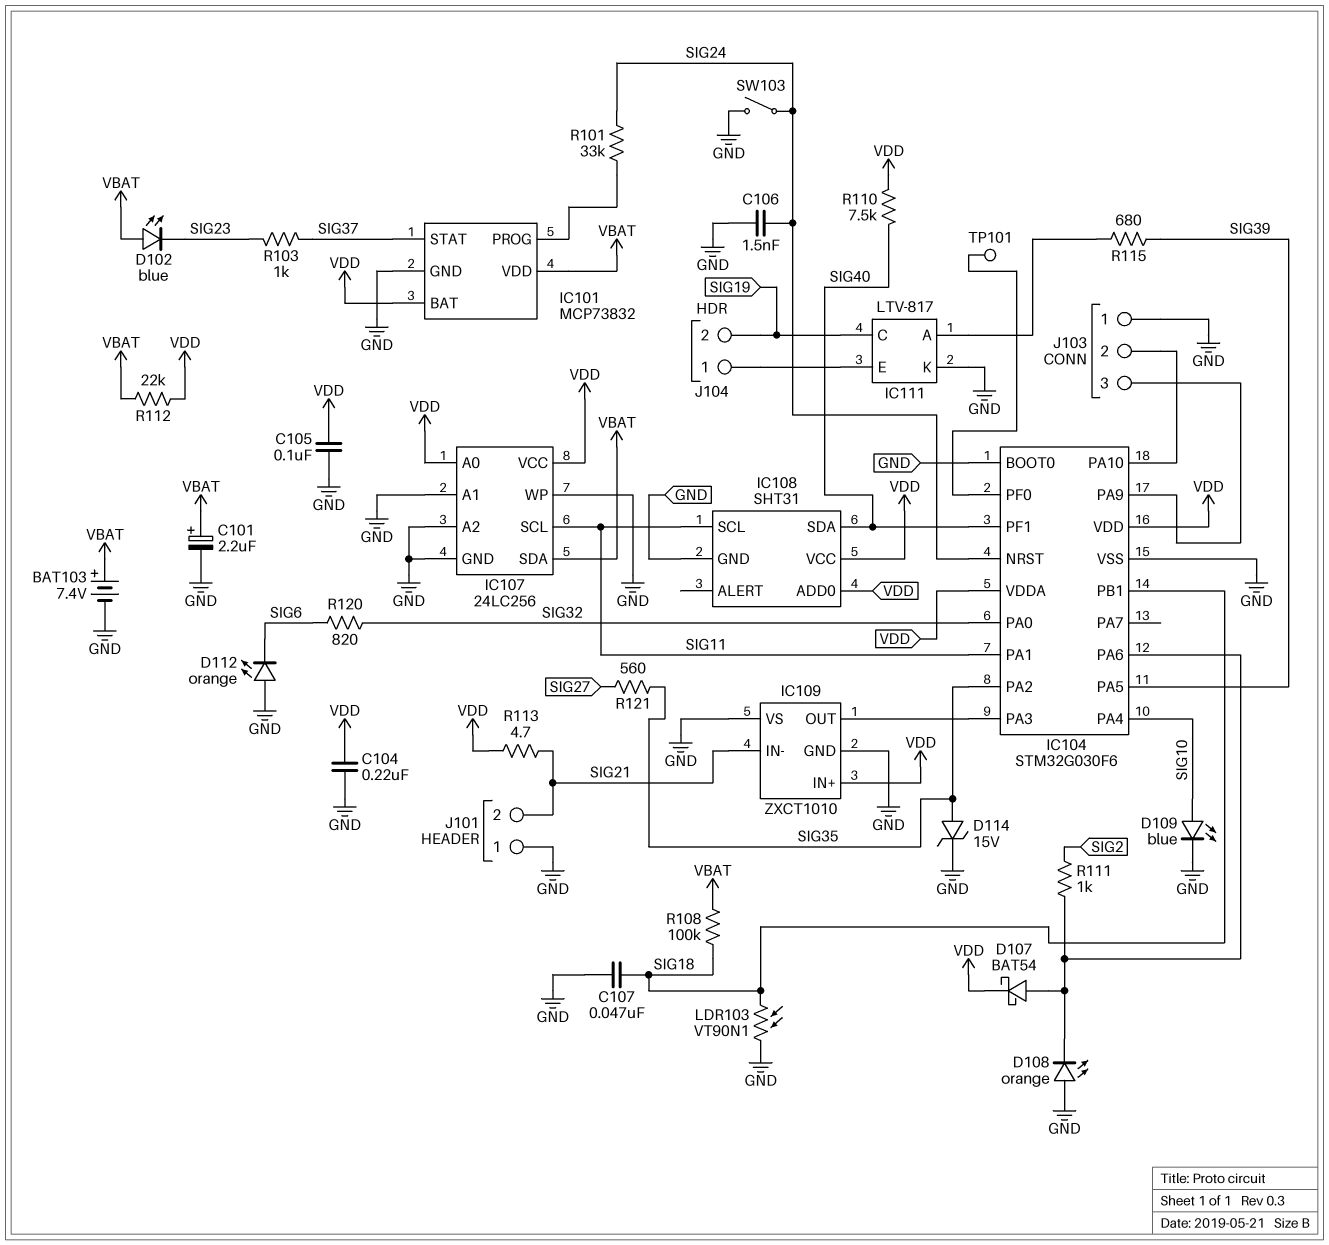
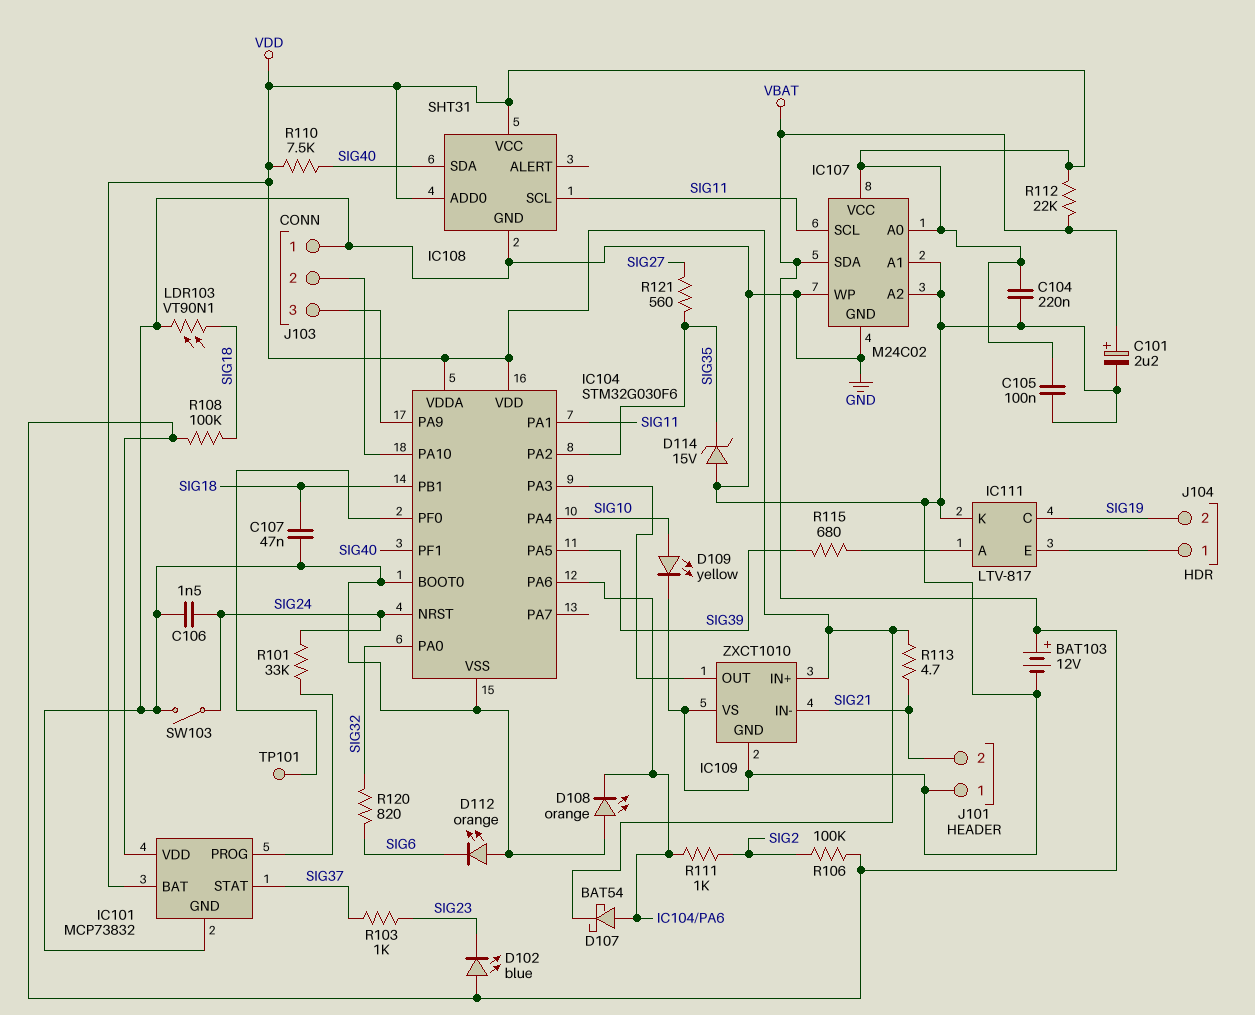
BAT103: 7.4V (plus VBAT, minus GND) -> 12V (plus VBAT, minus GND)
D109: LED blue (A SIG10, K GND) -> LED yellow (A SIG10, K GND)
D114: zener 15V (A SIG35, K GND) -> zener 15V (A GND, K SIG35)
IC107: 24LC256 -> M24C02
R106: none -> 100k (SIG2, VBAT)

